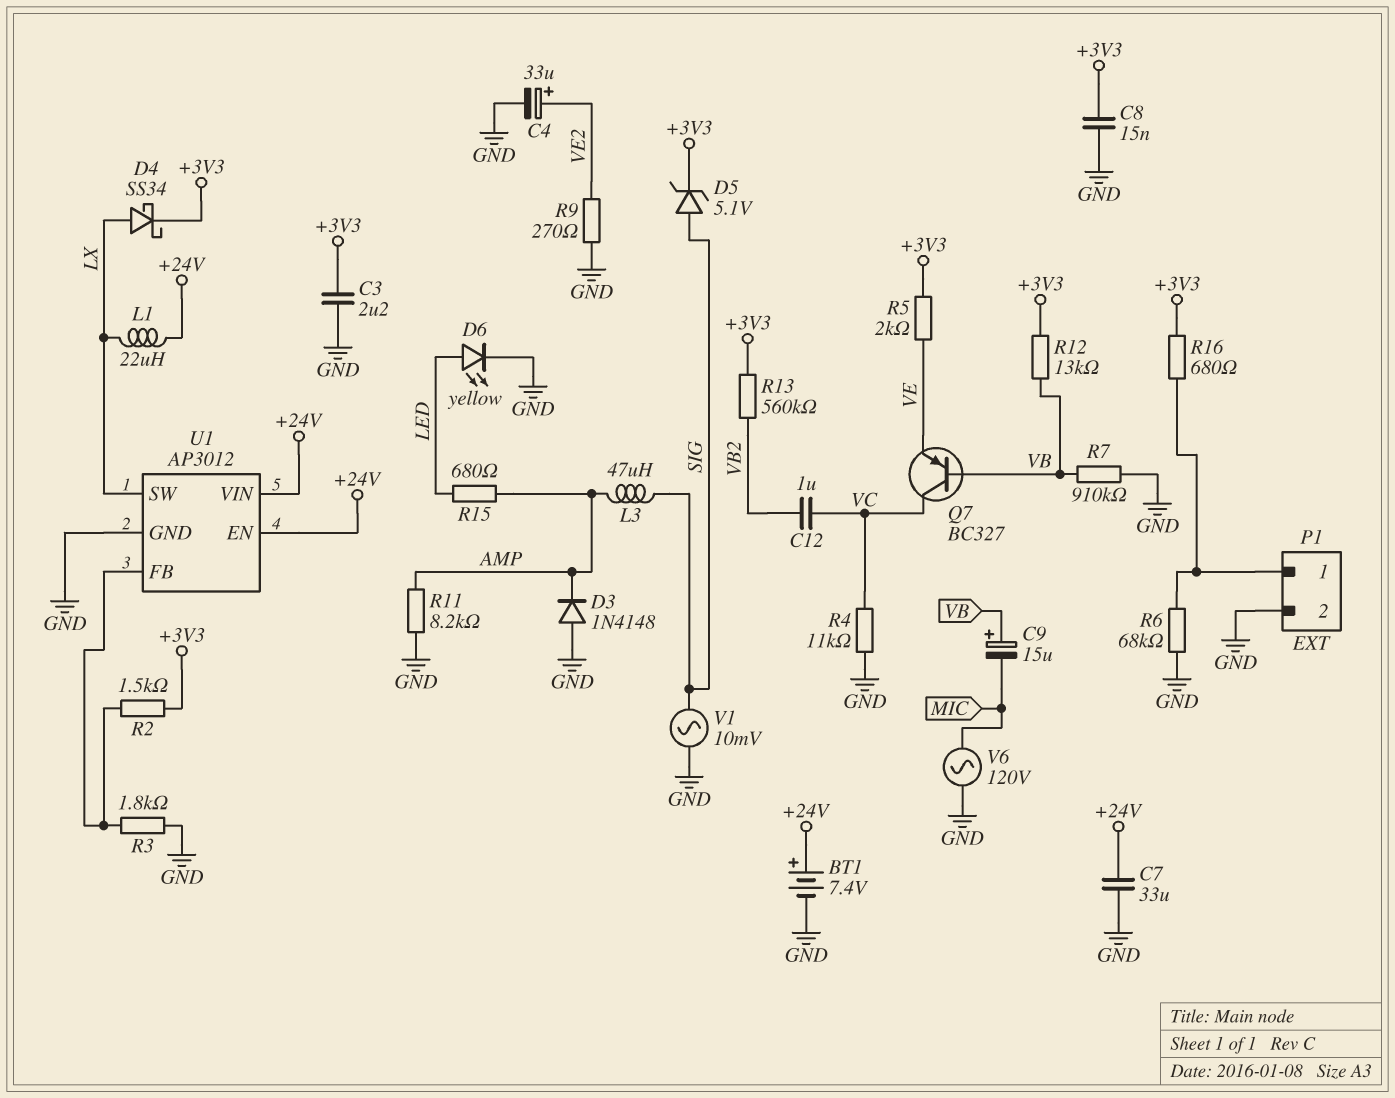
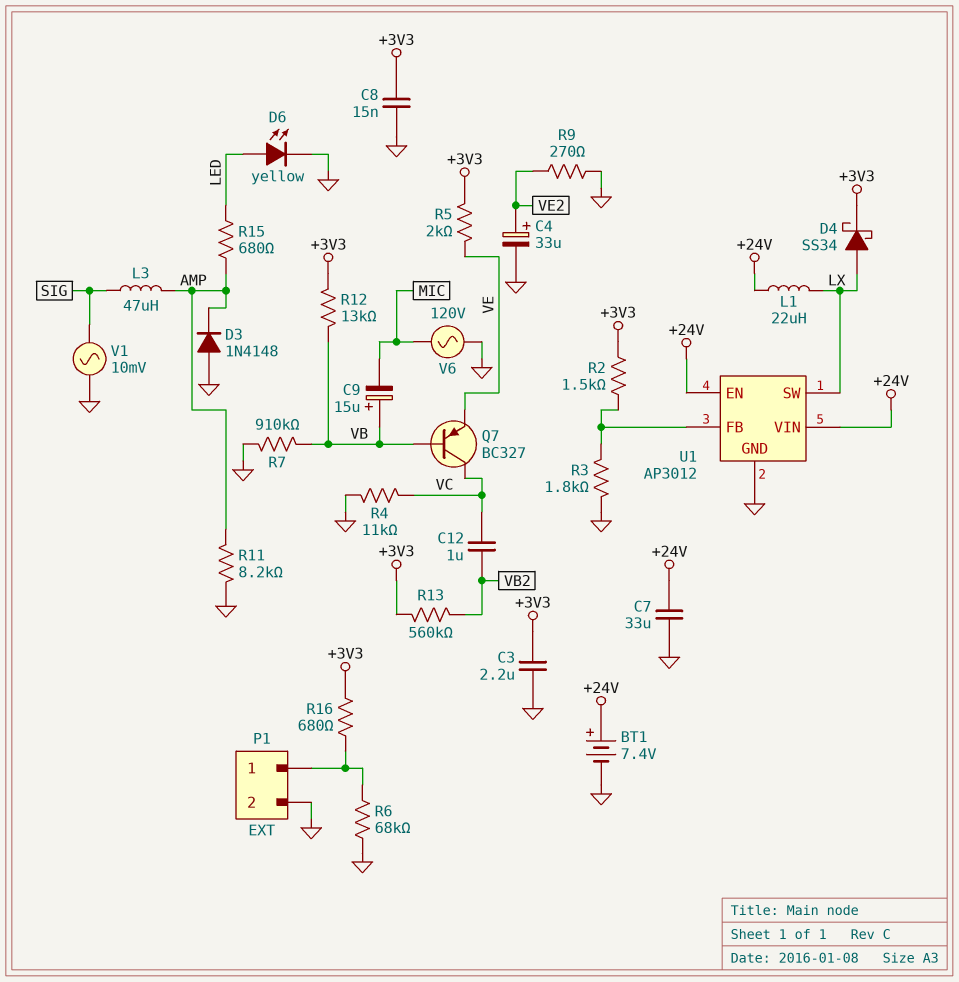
D5: zener 5.1V (A SIG, K +3V3) -> none

